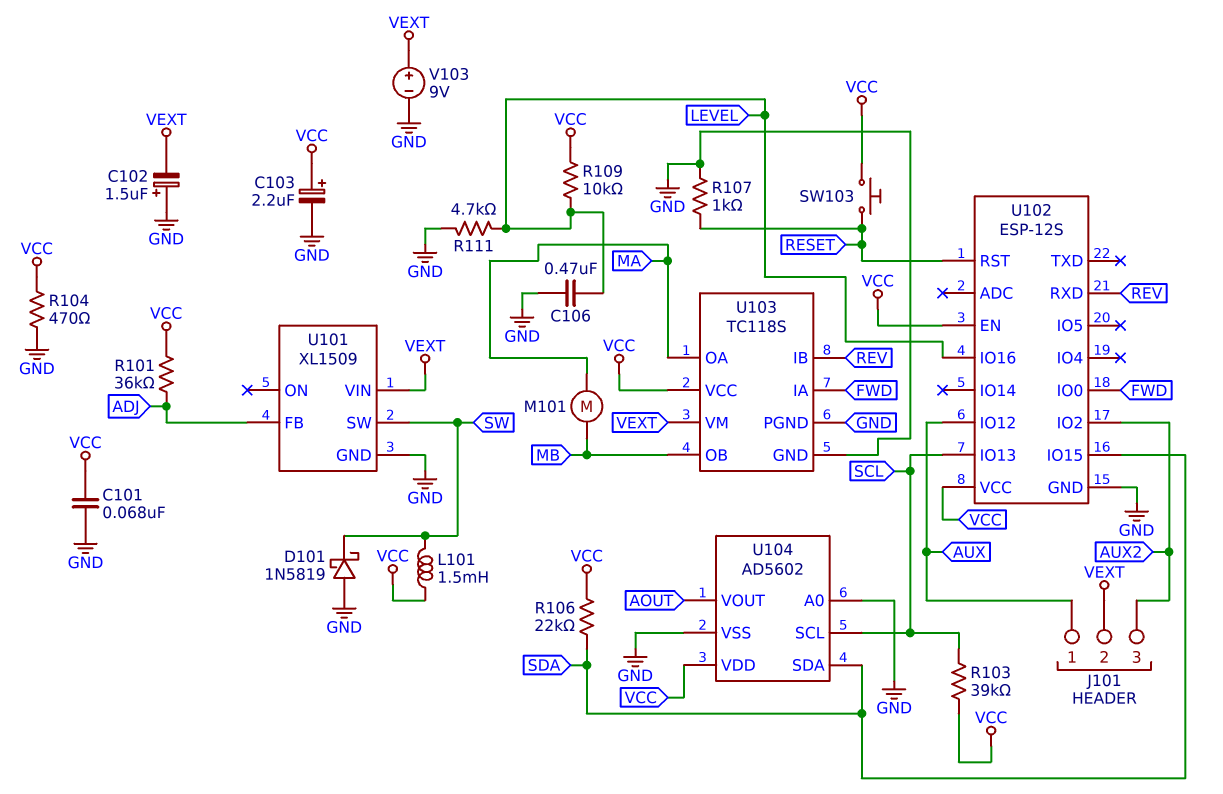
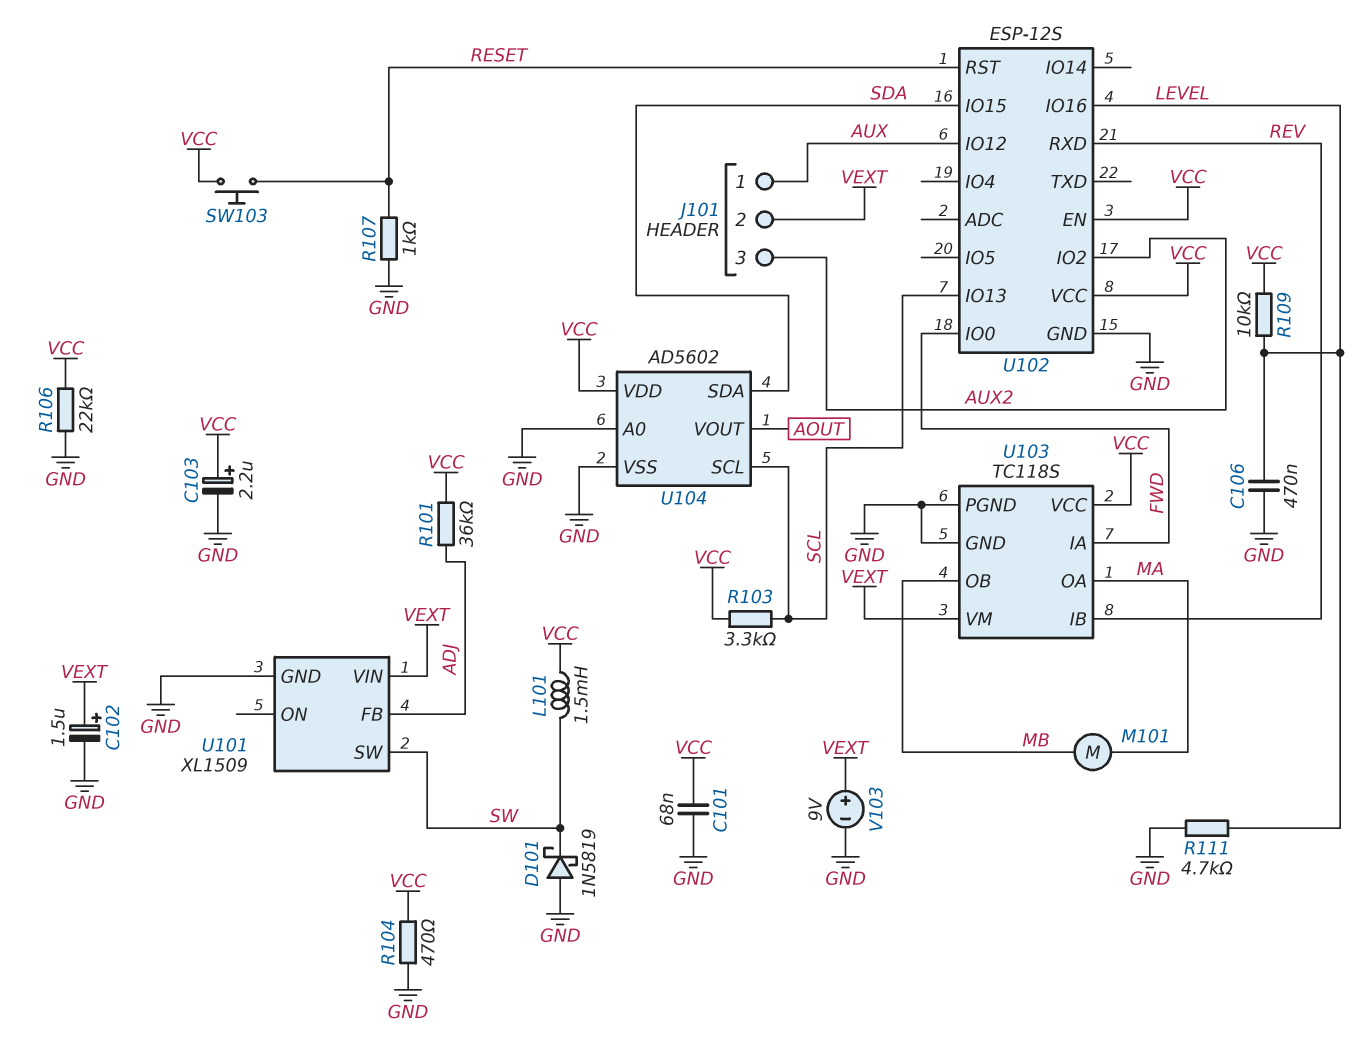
C102: 1.5uF (plus GND, minus VEXT) -> 1.5uF (plus VEXT, minus GND)
R103: 39k (SCL, VCC) -> 3.3k (SCL, VCC)
R106: 22k (SDA, VCC) -> 22k (GND, VCC)

